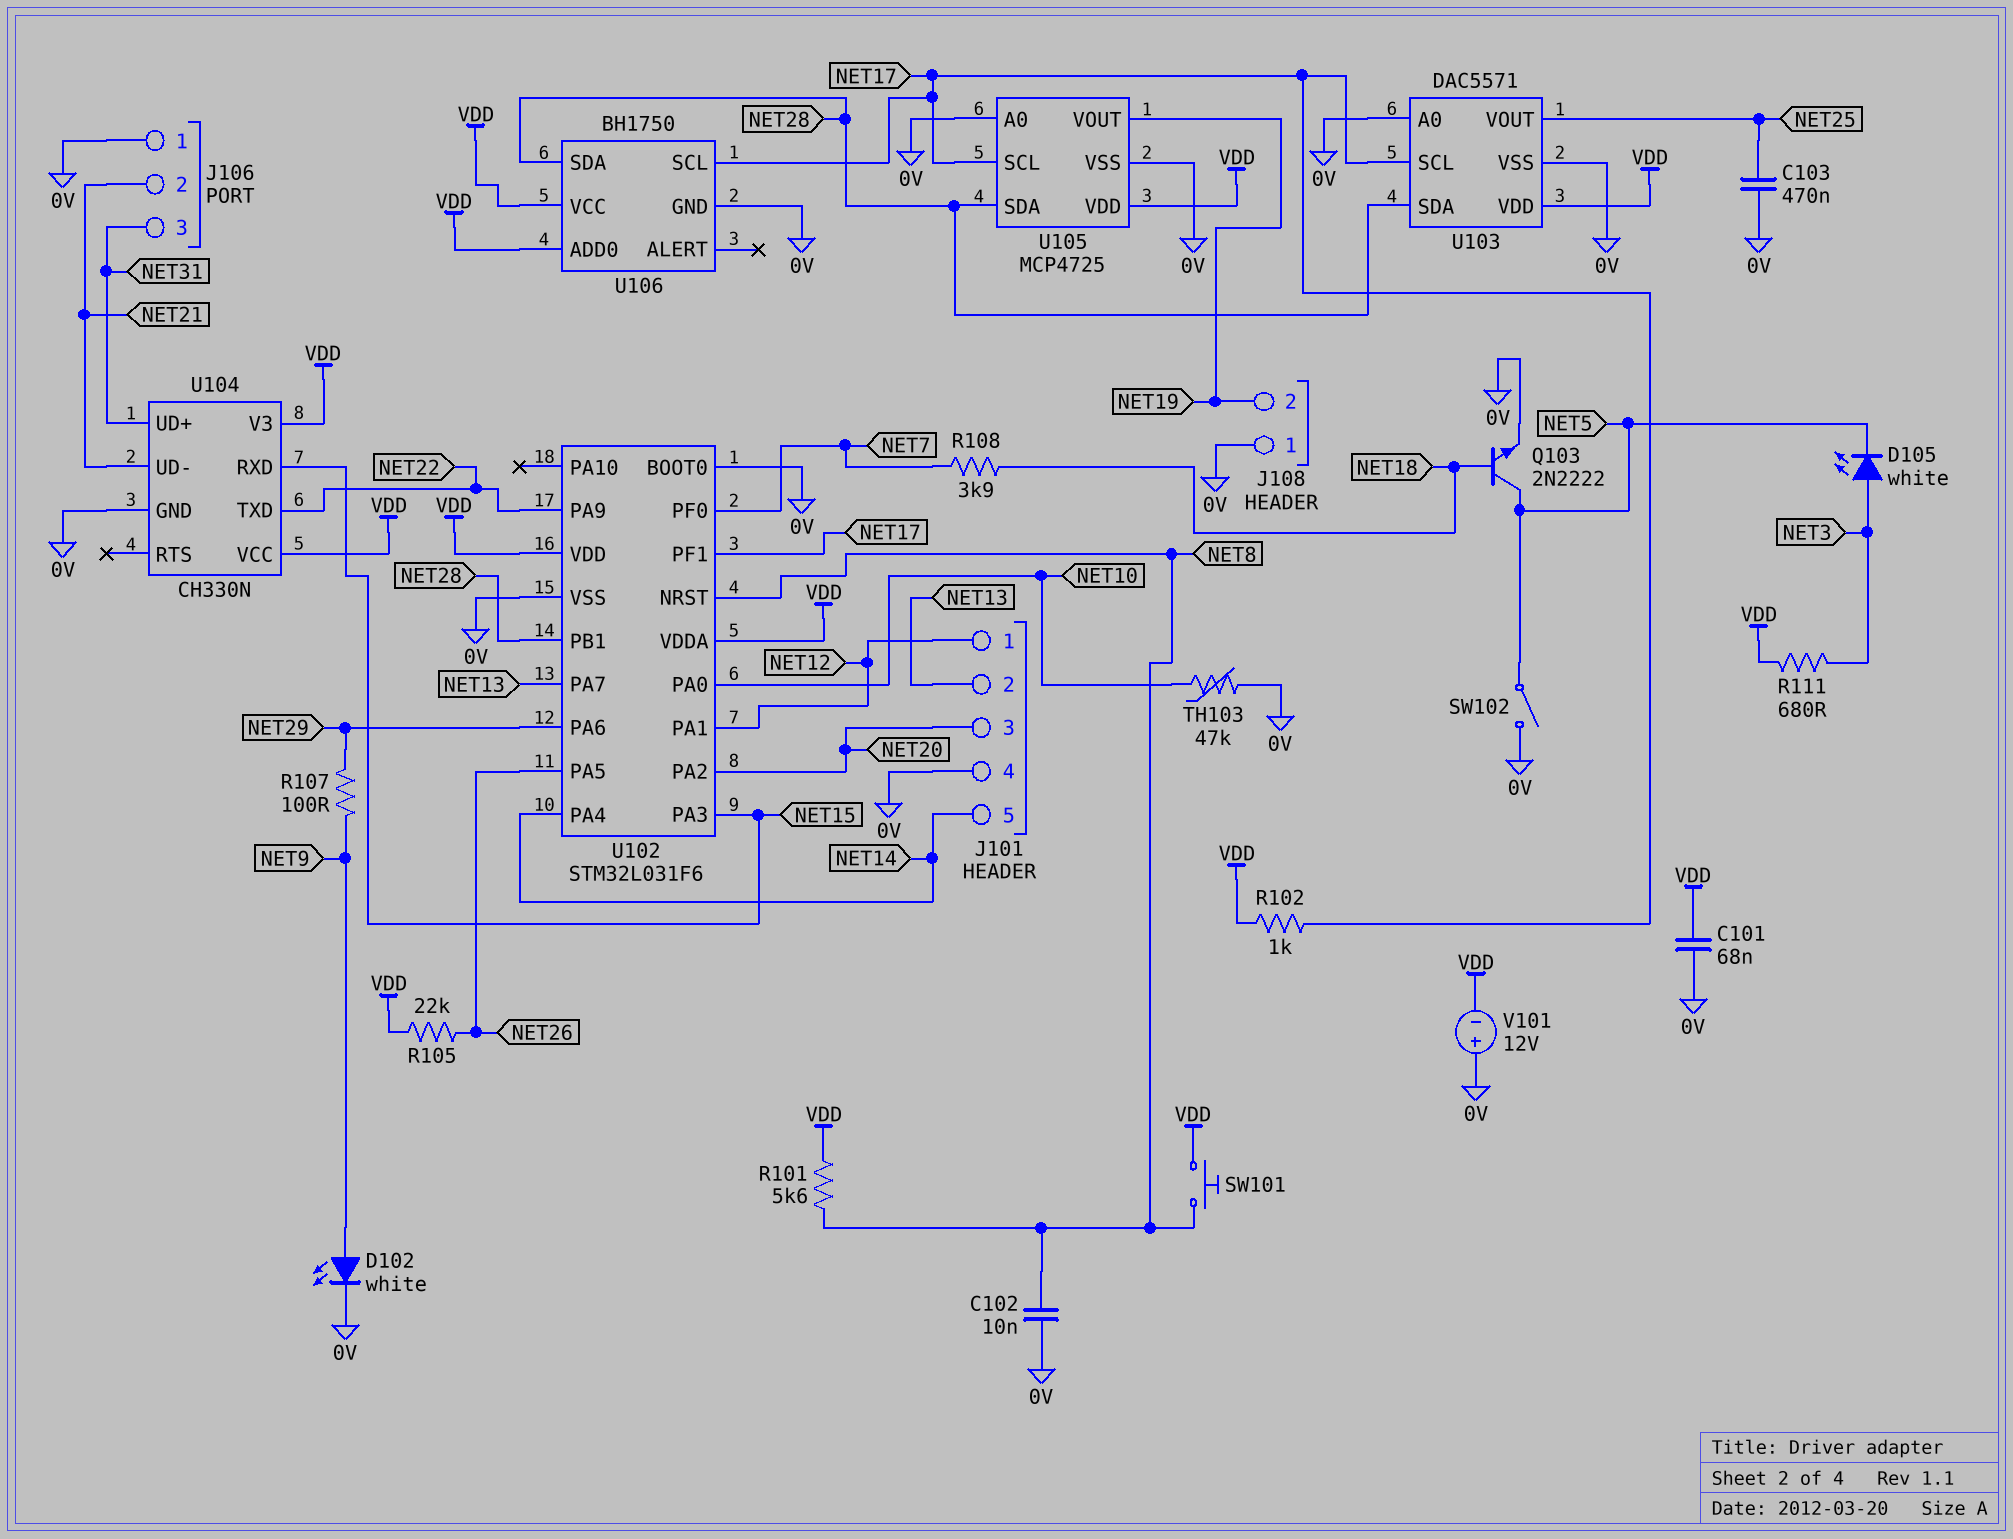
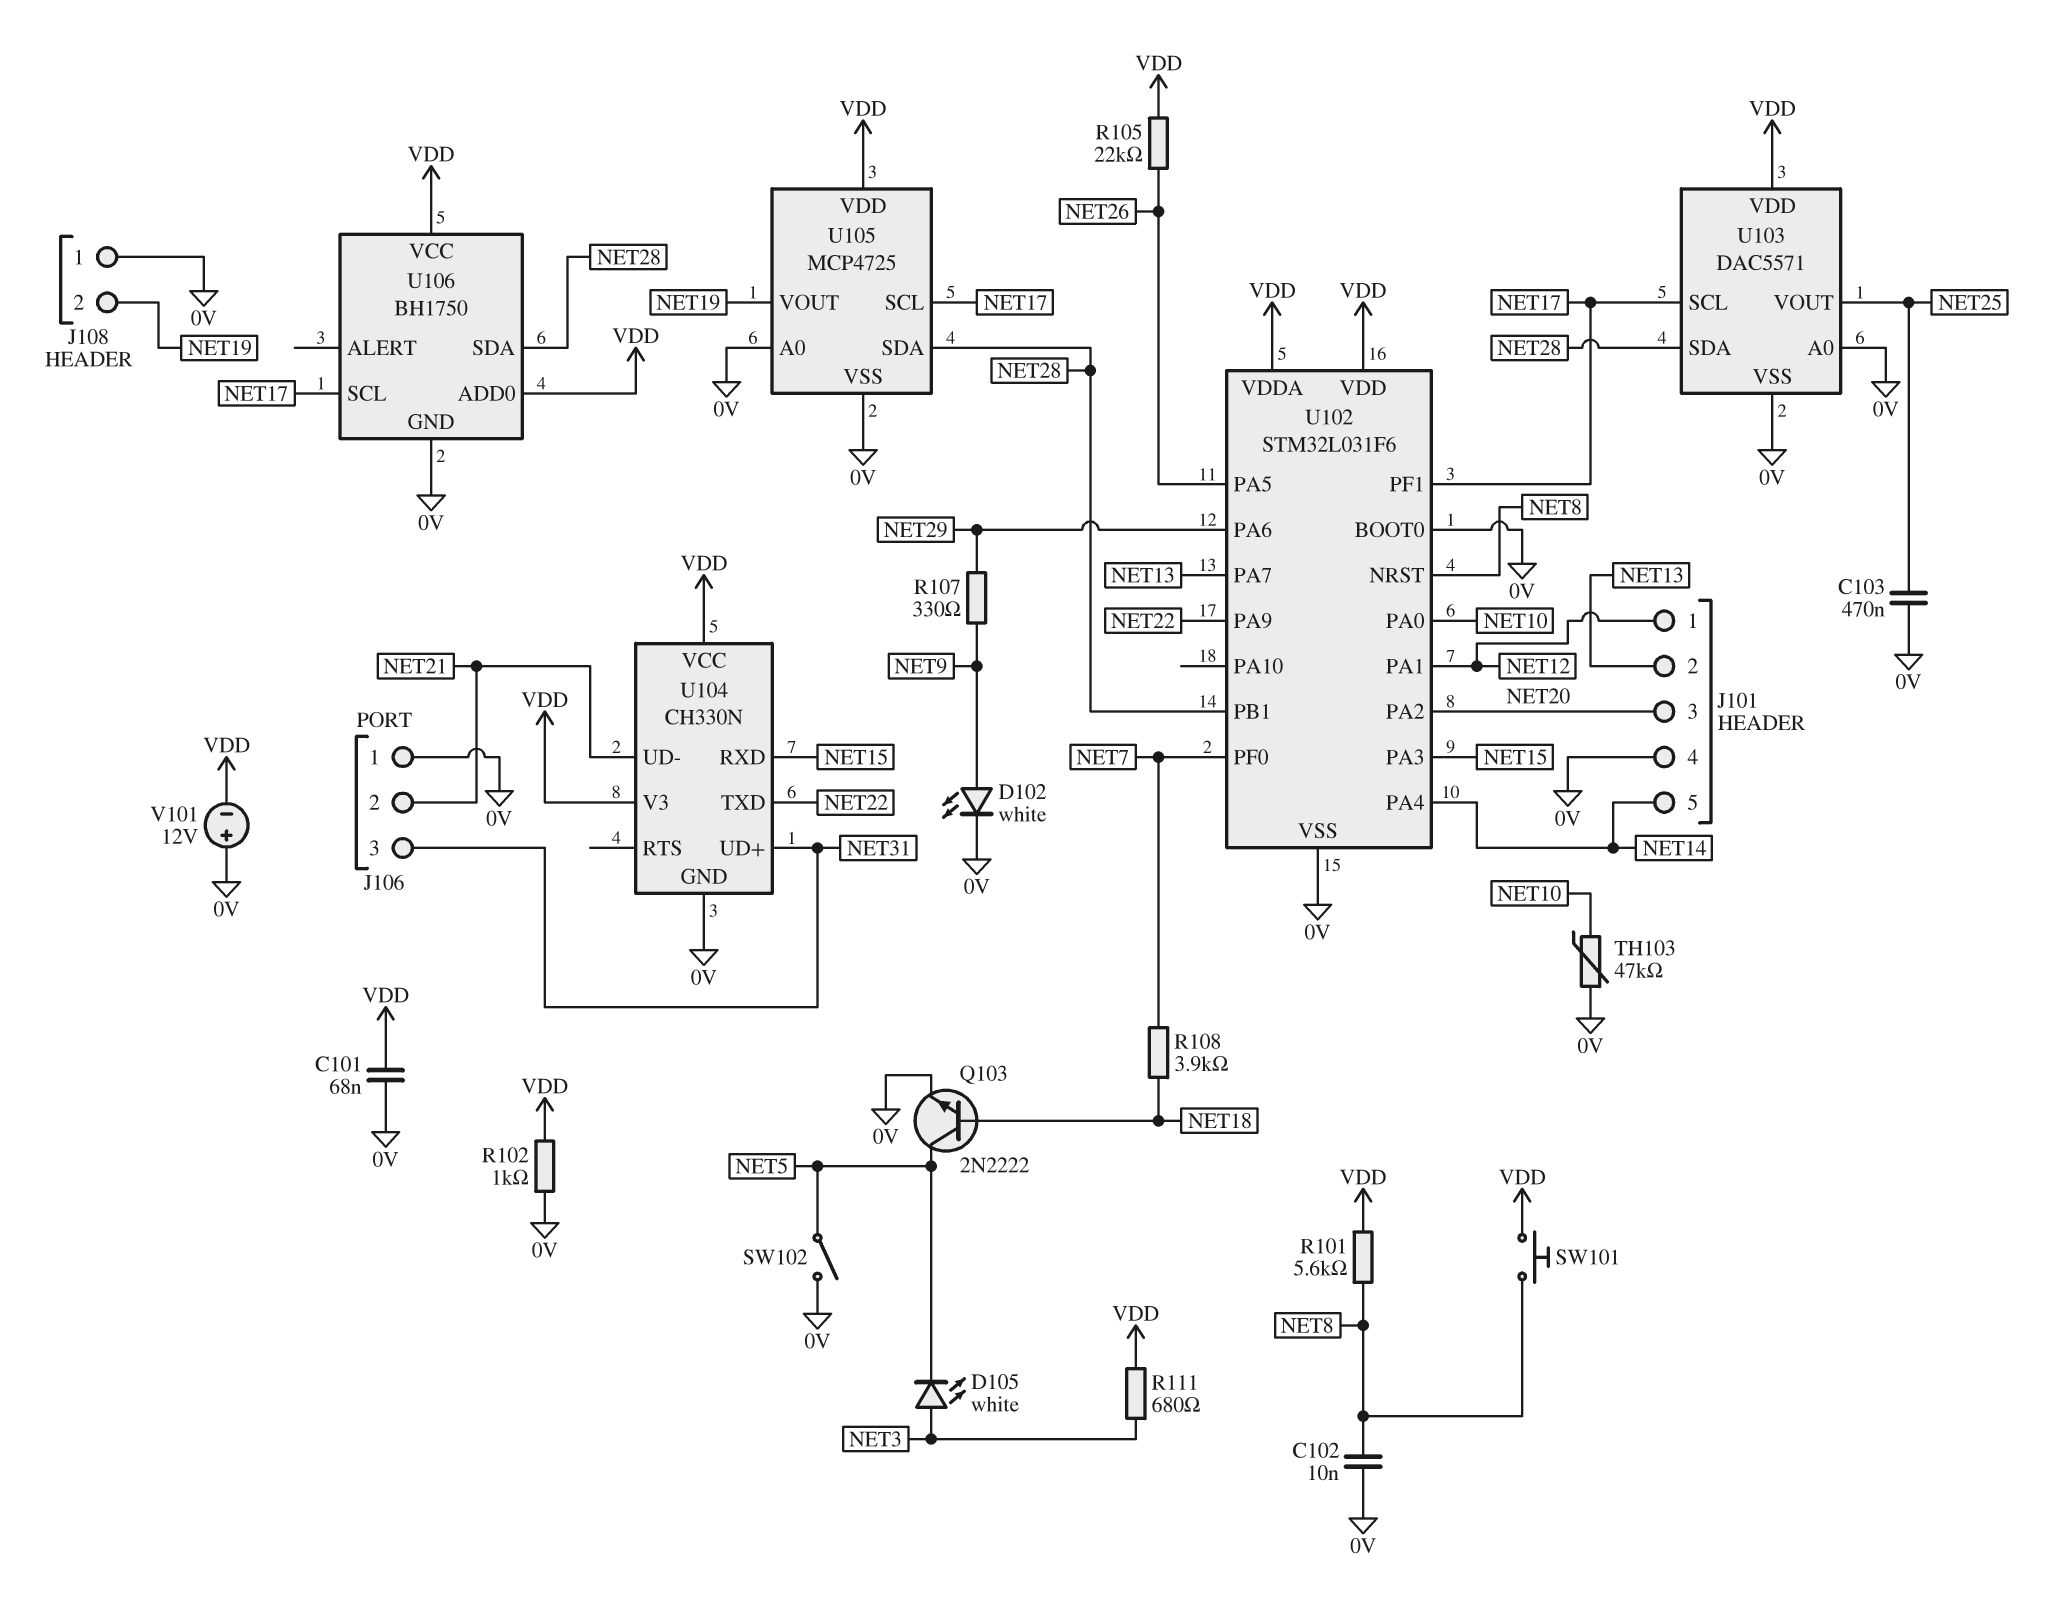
R102: 1k (NET17, VDD) -> 1k (0V, VDD)
R107: 100 (NET9, NET29) -> 330 (NET9, NET29)

